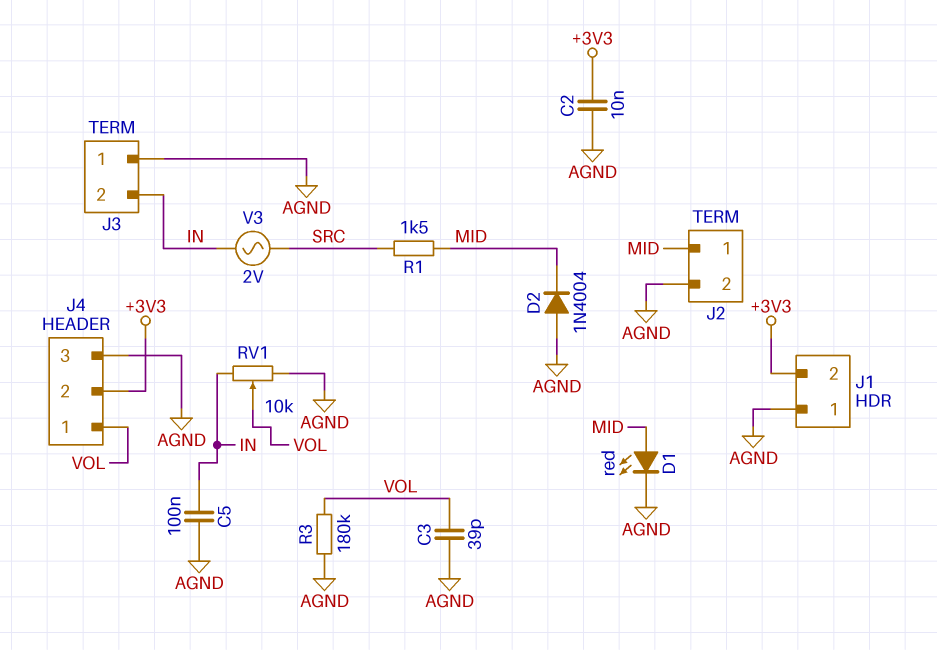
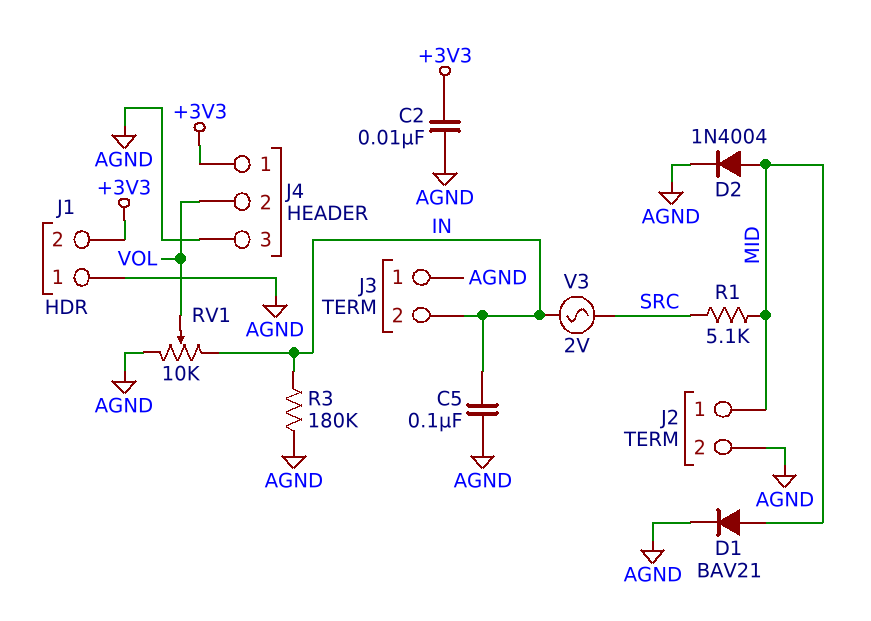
C3: 39pF (AGND, VOL) -> none
D1: LED red (A MID, K AGND) -> diode BAV21 (A MID, K AGND)
D2: diode 1N4004 (A AGND, K MID) -> diode 1N4004 (A MID, K AGND)
J4 pin 1: VOL -> +3V3
J4 pin 2: +3V3 -> VOL
R1: 1.5k (MID, SRC) -> 5.1k (MID, SRC)
R3: 180k (AGND, VOL) -> 180k (AGND, IN)

